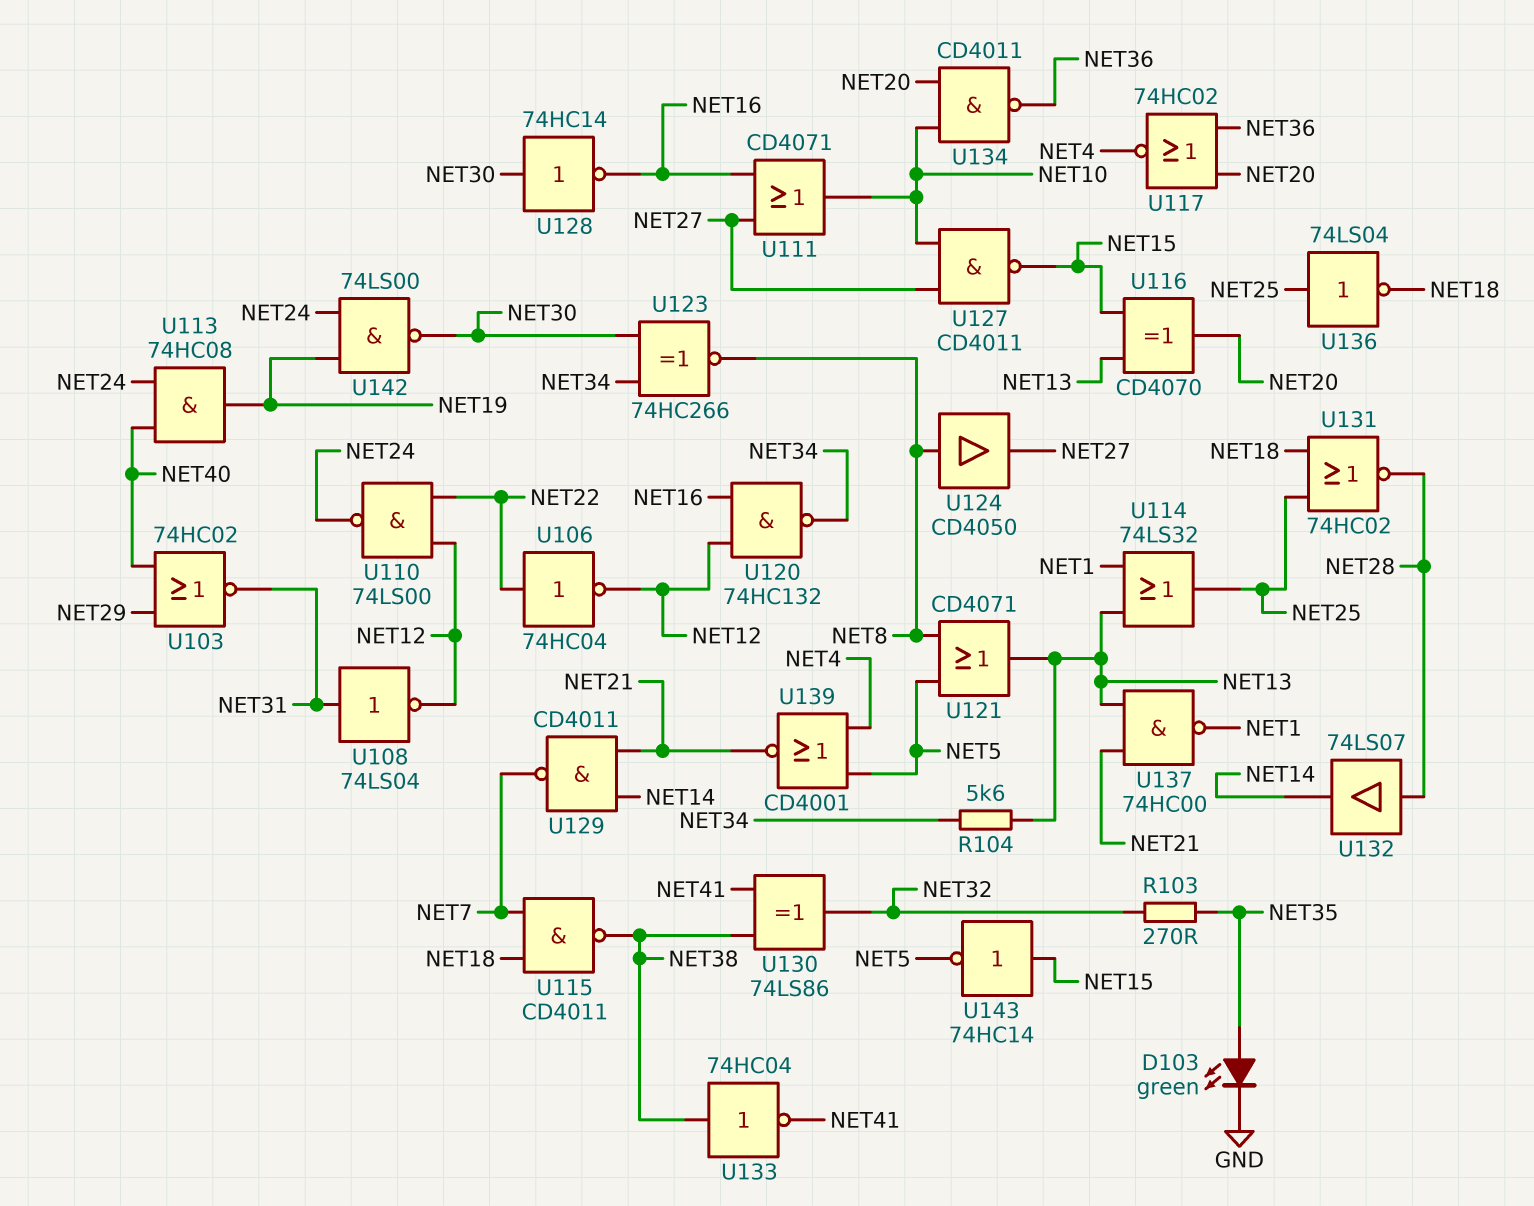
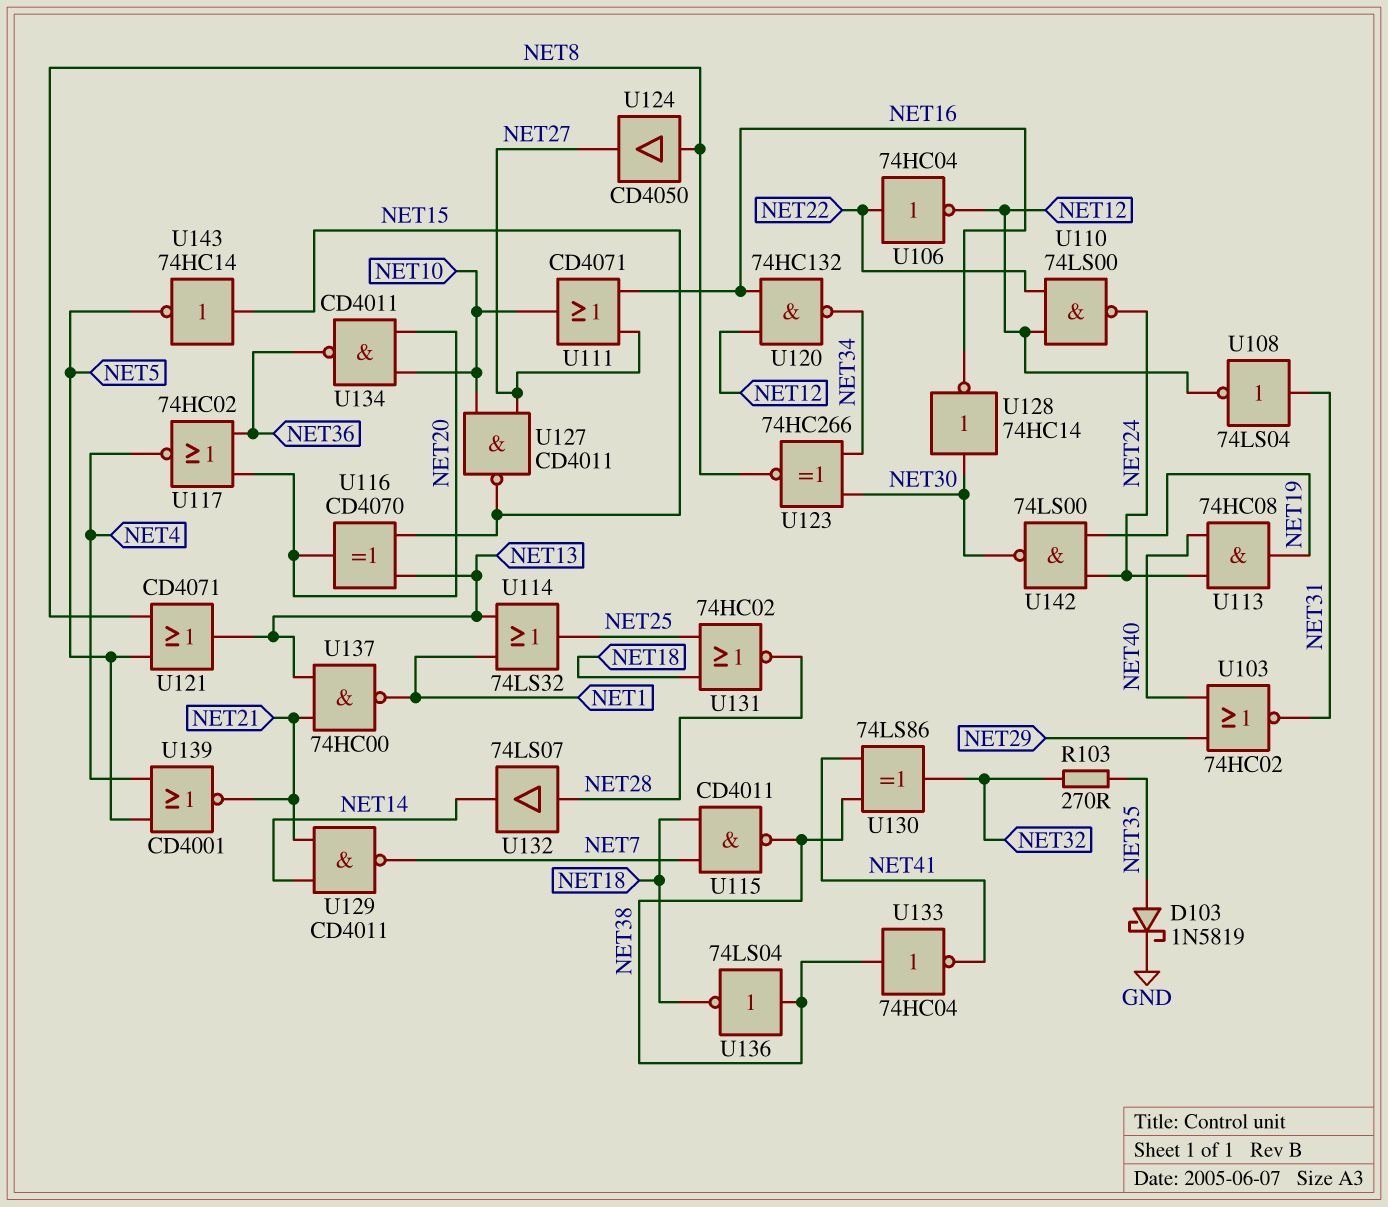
D103: LED green (A NET35, K GND) -> schottky 1N5819 (A NET35, K GND)
R104: 5.6k (NET13, NET34) -> none
U136: NOT 74LS04 (in NET25, out NET18) -> NOT 74LS04 (in NET38, out NET18)

